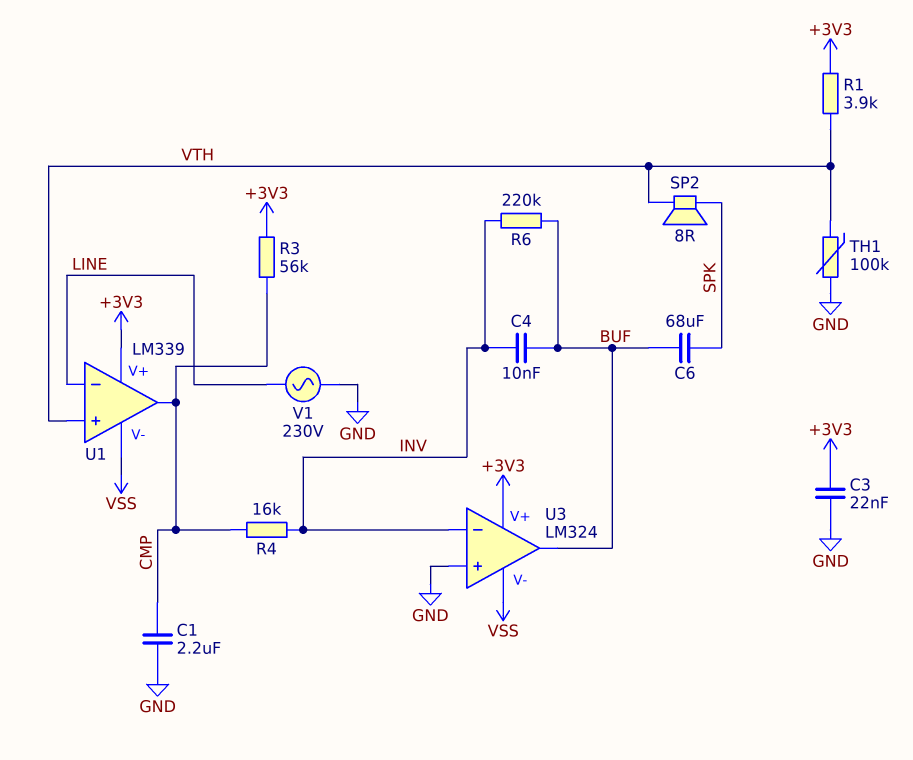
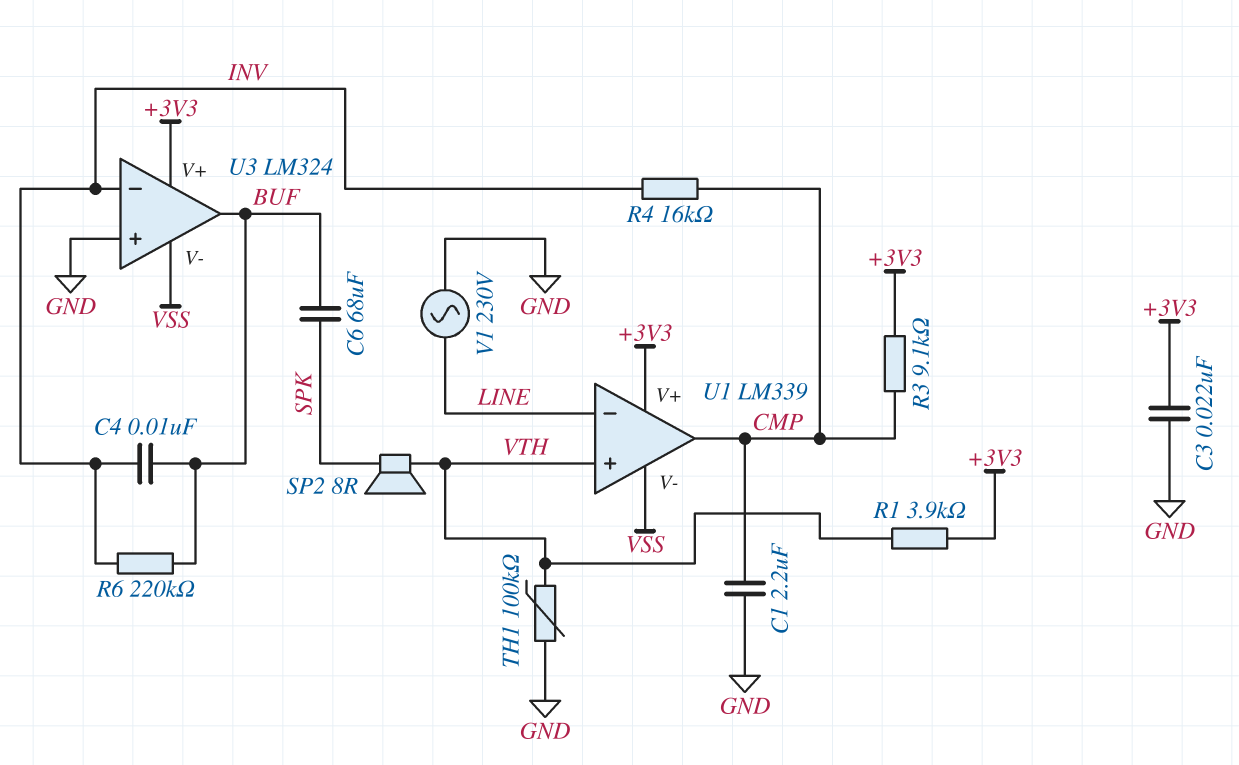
R3: 56k (+3V3, CMP) -> 9.1k (+3V3, CMP)

